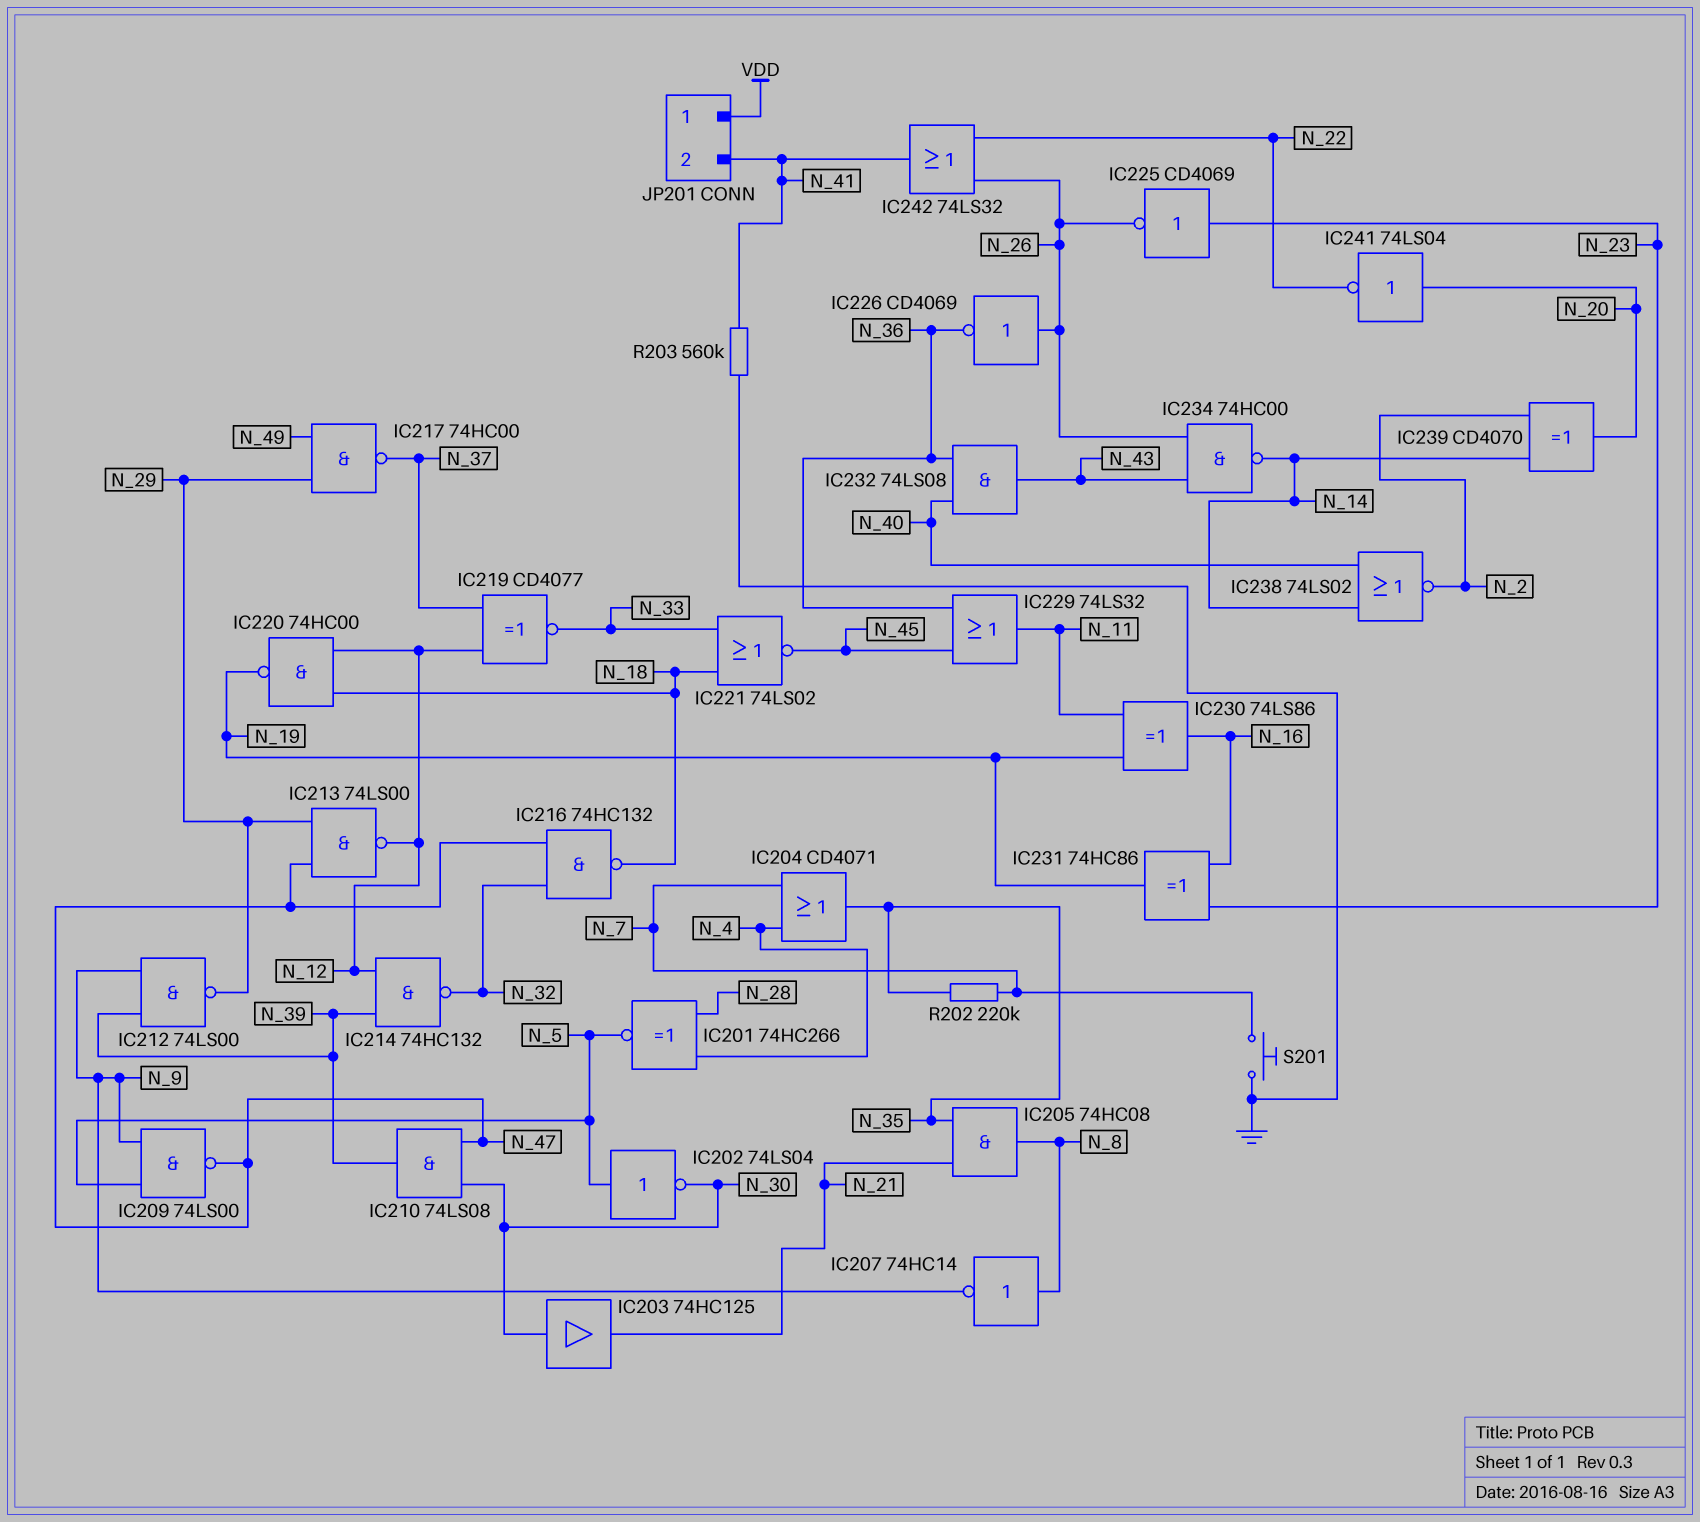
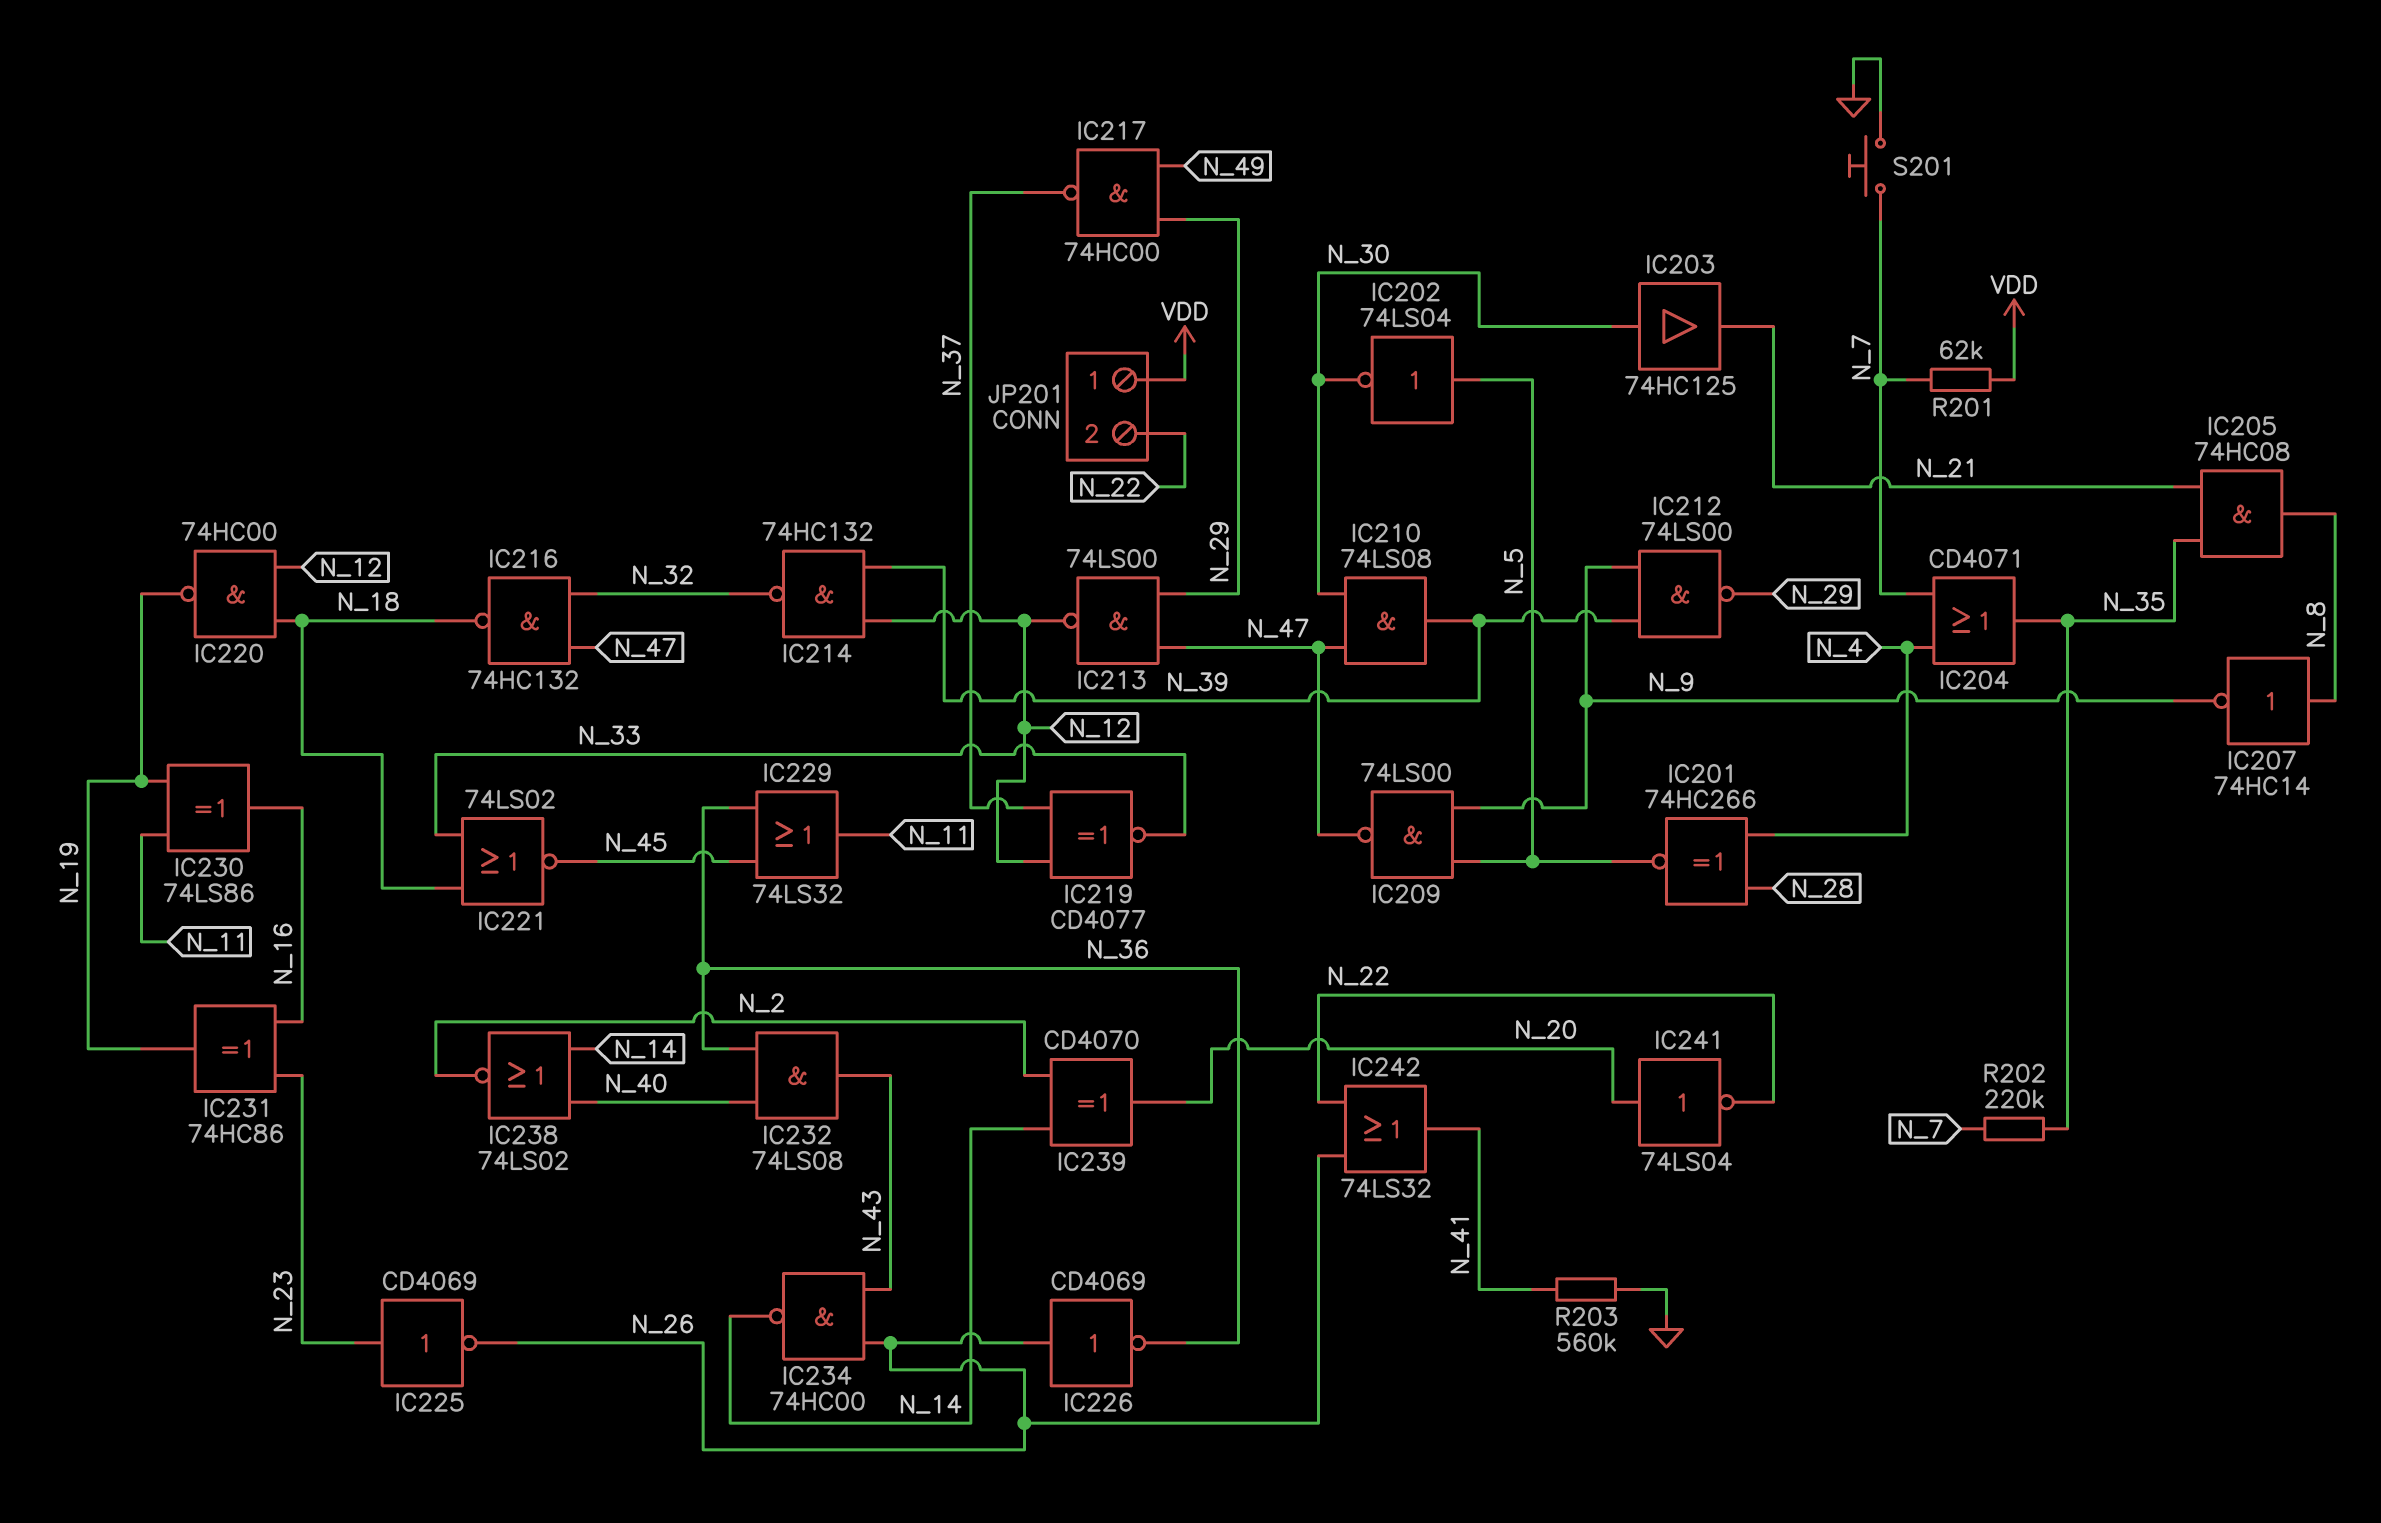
JP201 pin 2: N_41 -> N_22
R201: none -> 62k (N_7, VDD)

